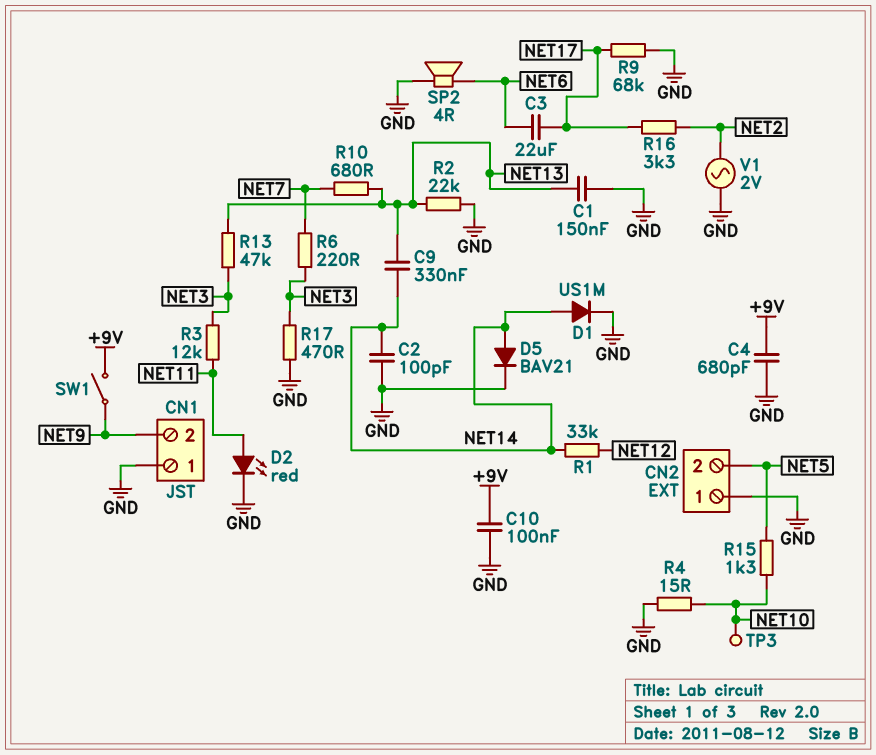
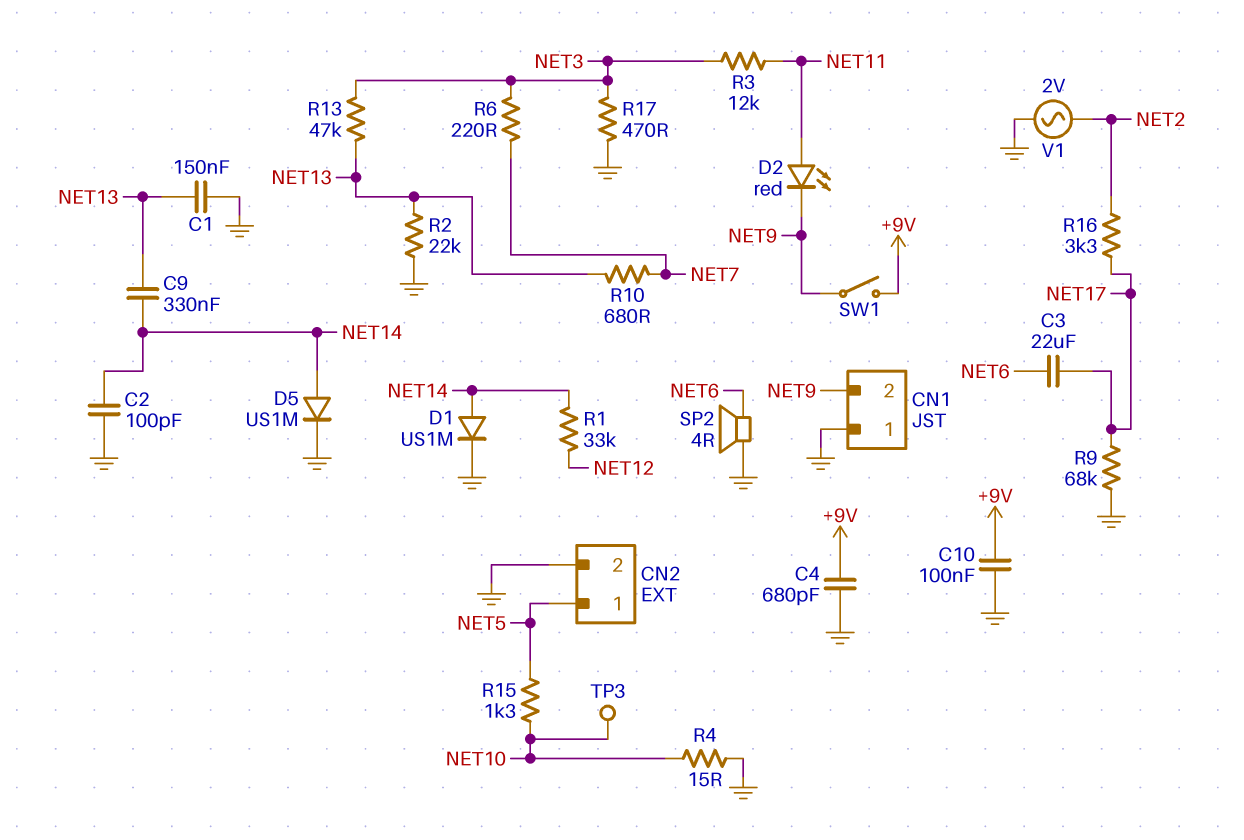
CN2 pin 1: GND -> NET5
CN2 pin 2: NET5 -> GND
D2: LED red (A NET11, K GND) -> LED red (A NET11, K NET9)
D5: diode BAV21 (A NET14, K GND) -> diode US1M (A NET14, K GND)

